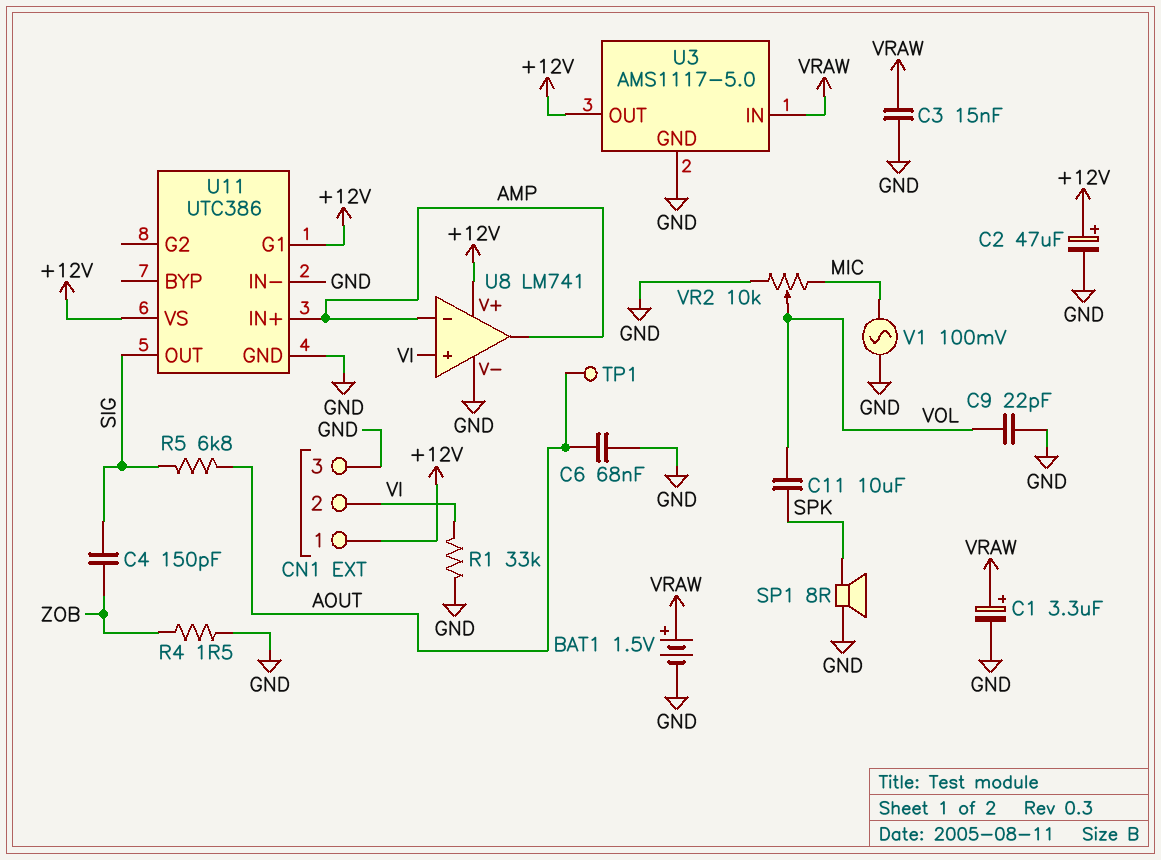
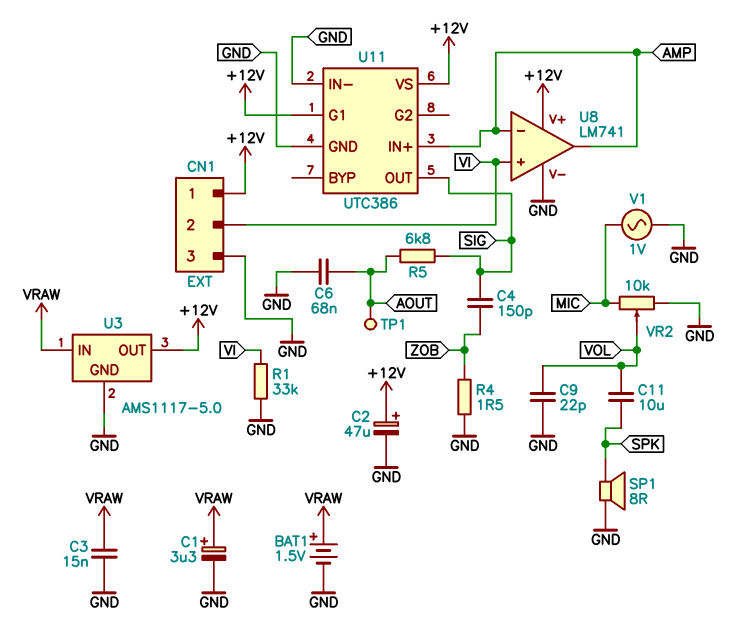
V1: AC 100mV (GND, MIC) -> AC 1V (GND, MIC)

